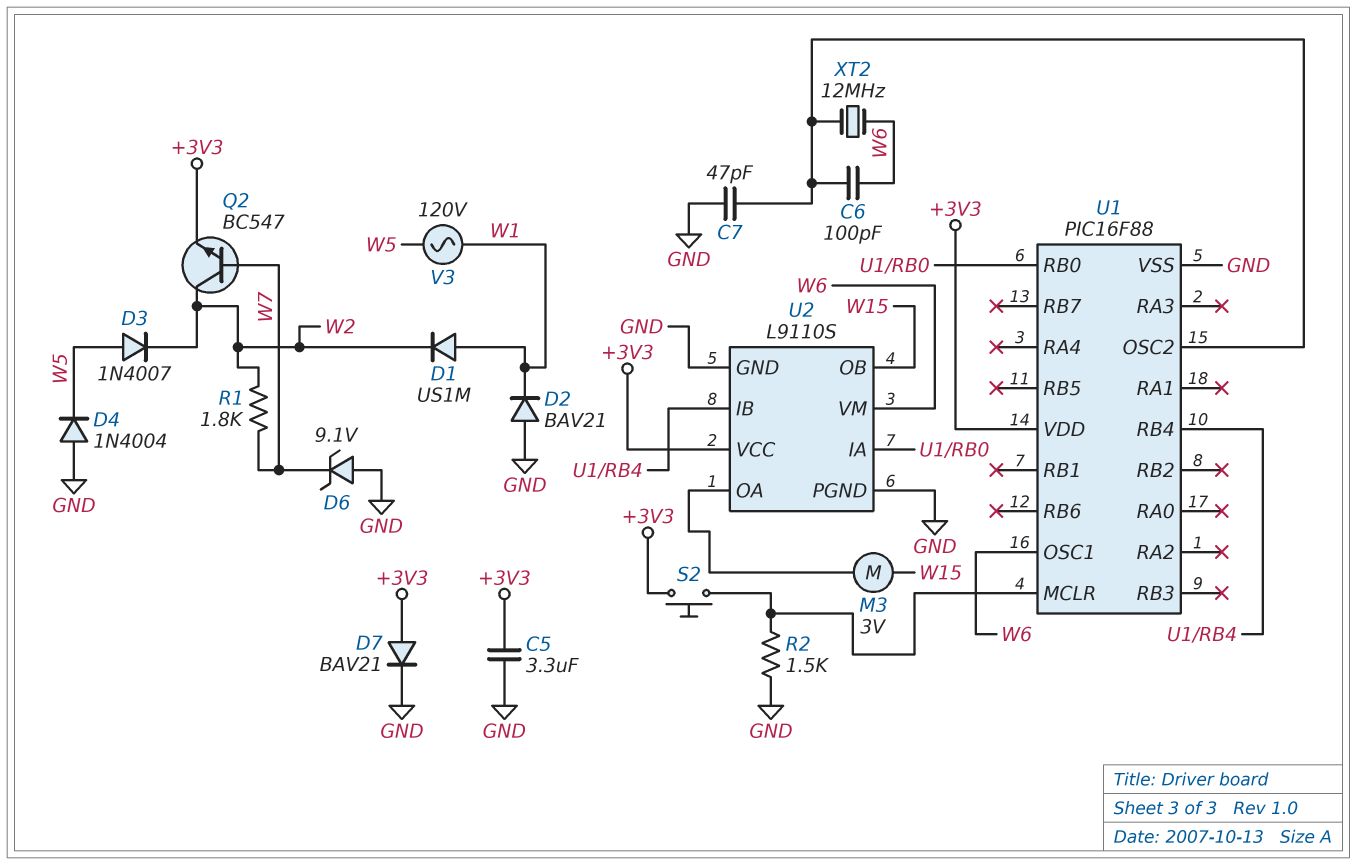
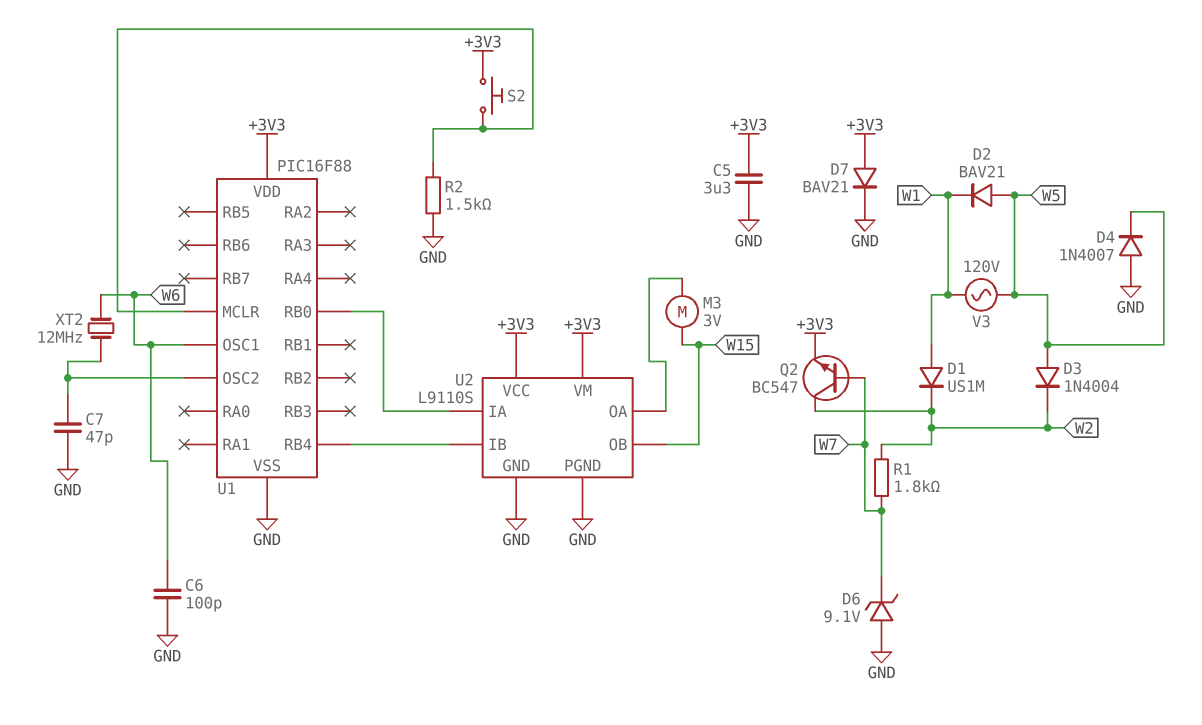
C6: 100pF (U1/OSC2, W6) -> 100pF (GND, W6)
D2: diode BAV21 (A GND, K W1) -> diode BAV21 (A W5, K W1)
D3: diode 1N4007 (A W5, K W2) -> diode 1N4004 (A W5, K W2)
D4: diode 1N4004 (A GND, K W5) -> diode 1N4007 (A GND, K W5)
U2 pin VM: W6 -> +3V3

